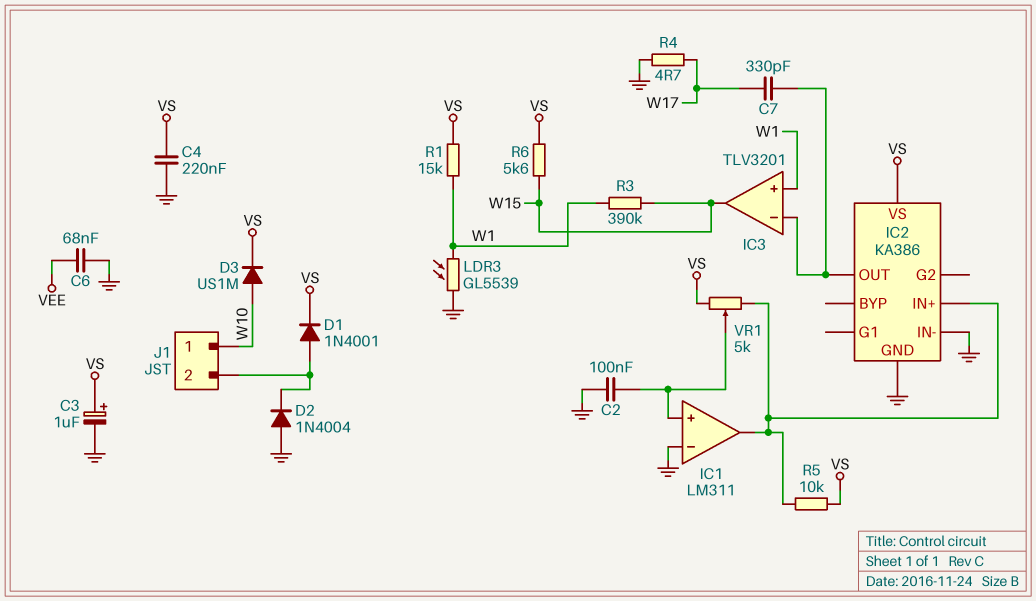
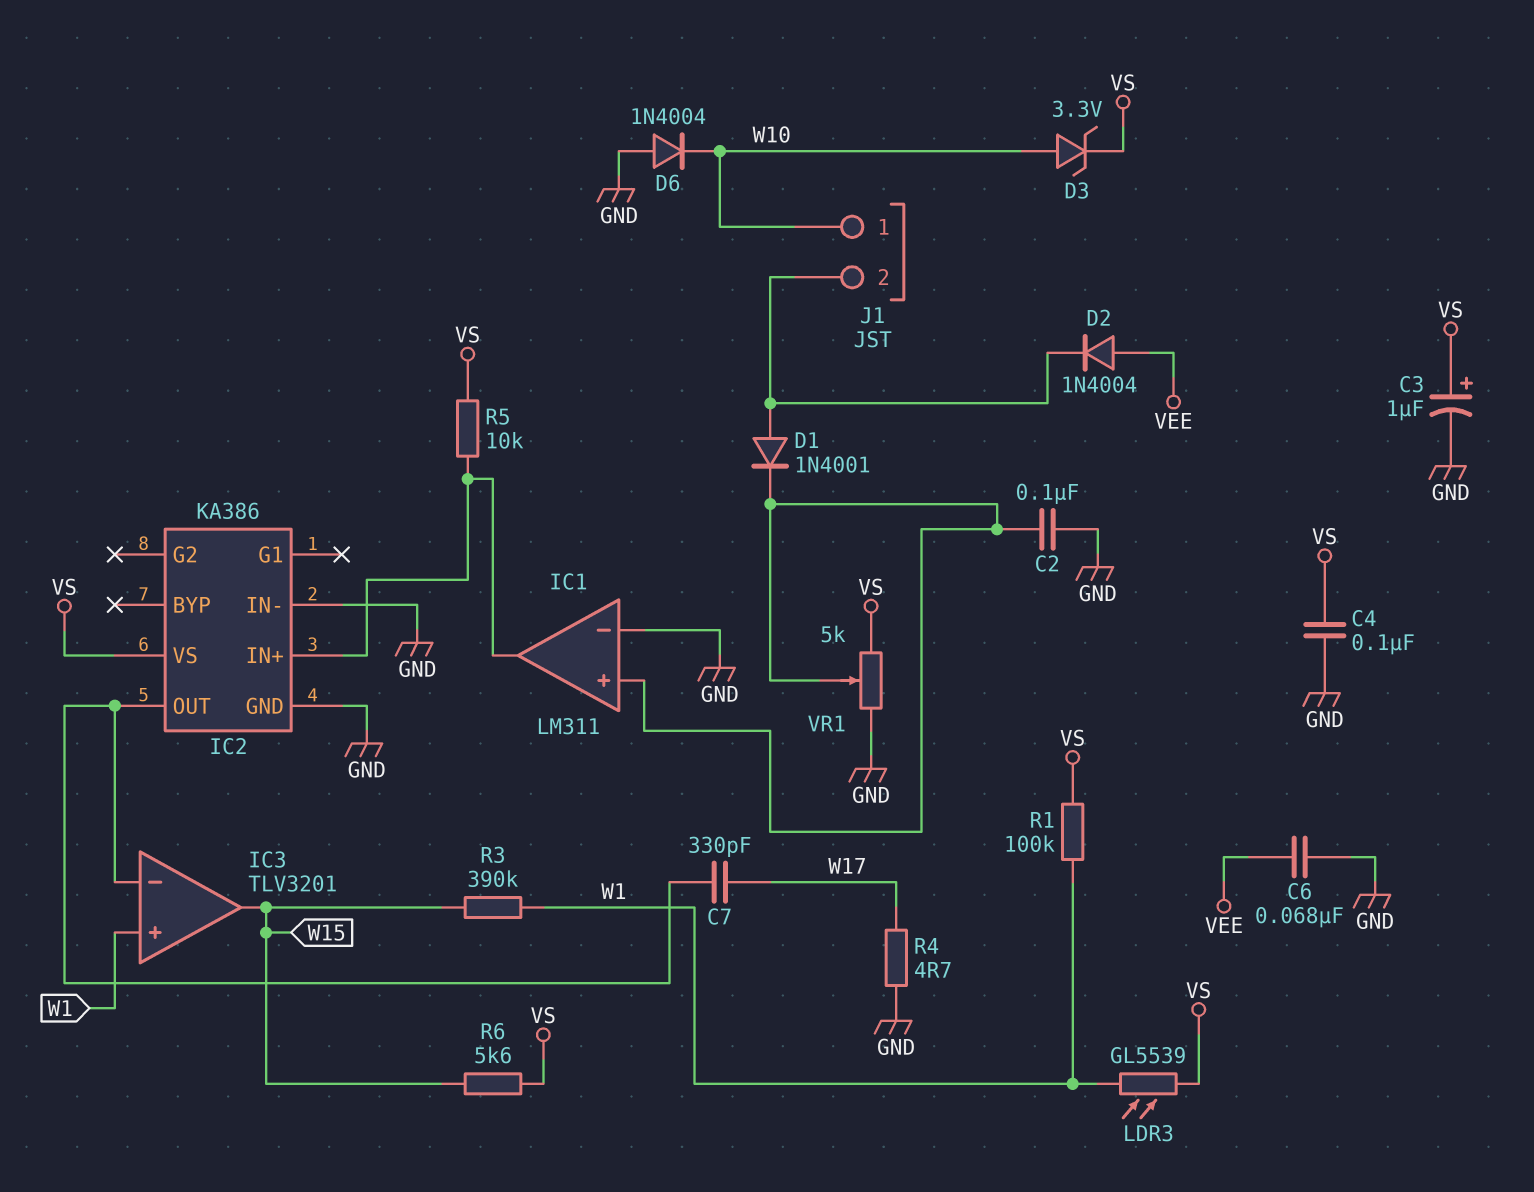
C4: 220nF (GND, VS) -> 100nF (GND, VS)
D1: diode 1N4001 (A J1/2, K VS) -> diode 1N4001 (A J1/2, K IC1/in+)
D2: diode 1N4004 (A GND, K J1/2) -> diode 1N4004 (A VEE, K J1/2)
D3: diode US1M (A W10, K VS) -> zener 3.3V (A W10, K VS)
D6: none -> diode 1N4004 (A GND, K W10)
LDR3: GL5539 (GND, W1) -> GL5539 (VS, W1)
R1: 15k (VS, W1) -> 100k (VS, W1)
VR1: 5k (IC1/out, VS, wiper IC1/in+) -> 5k (GND, VS, wiper IC1/in+)

